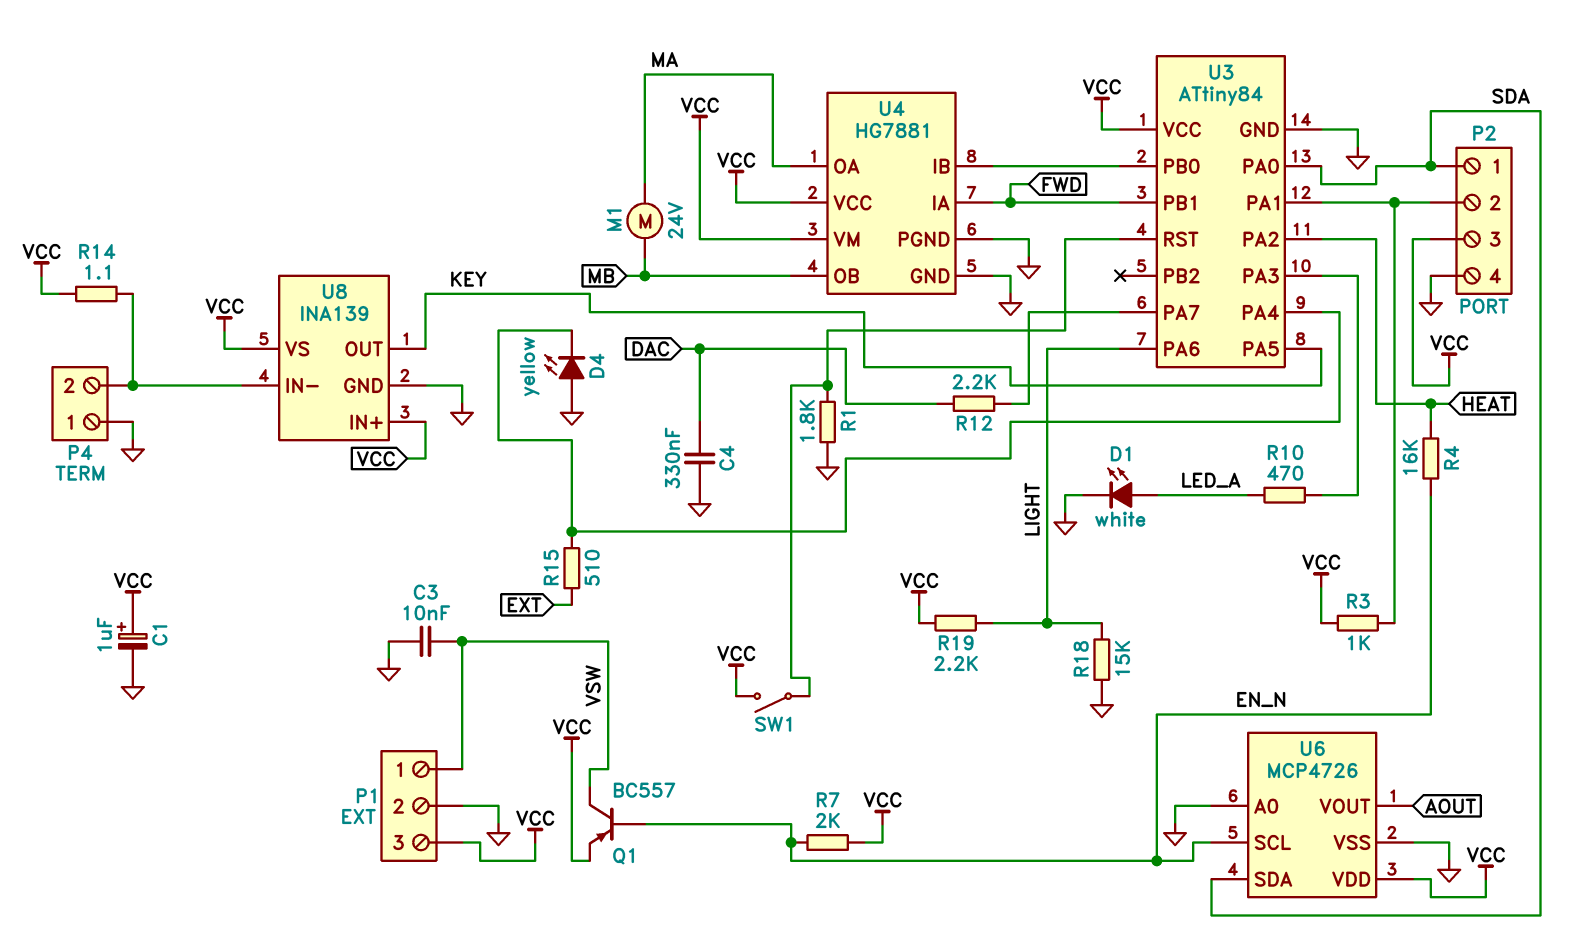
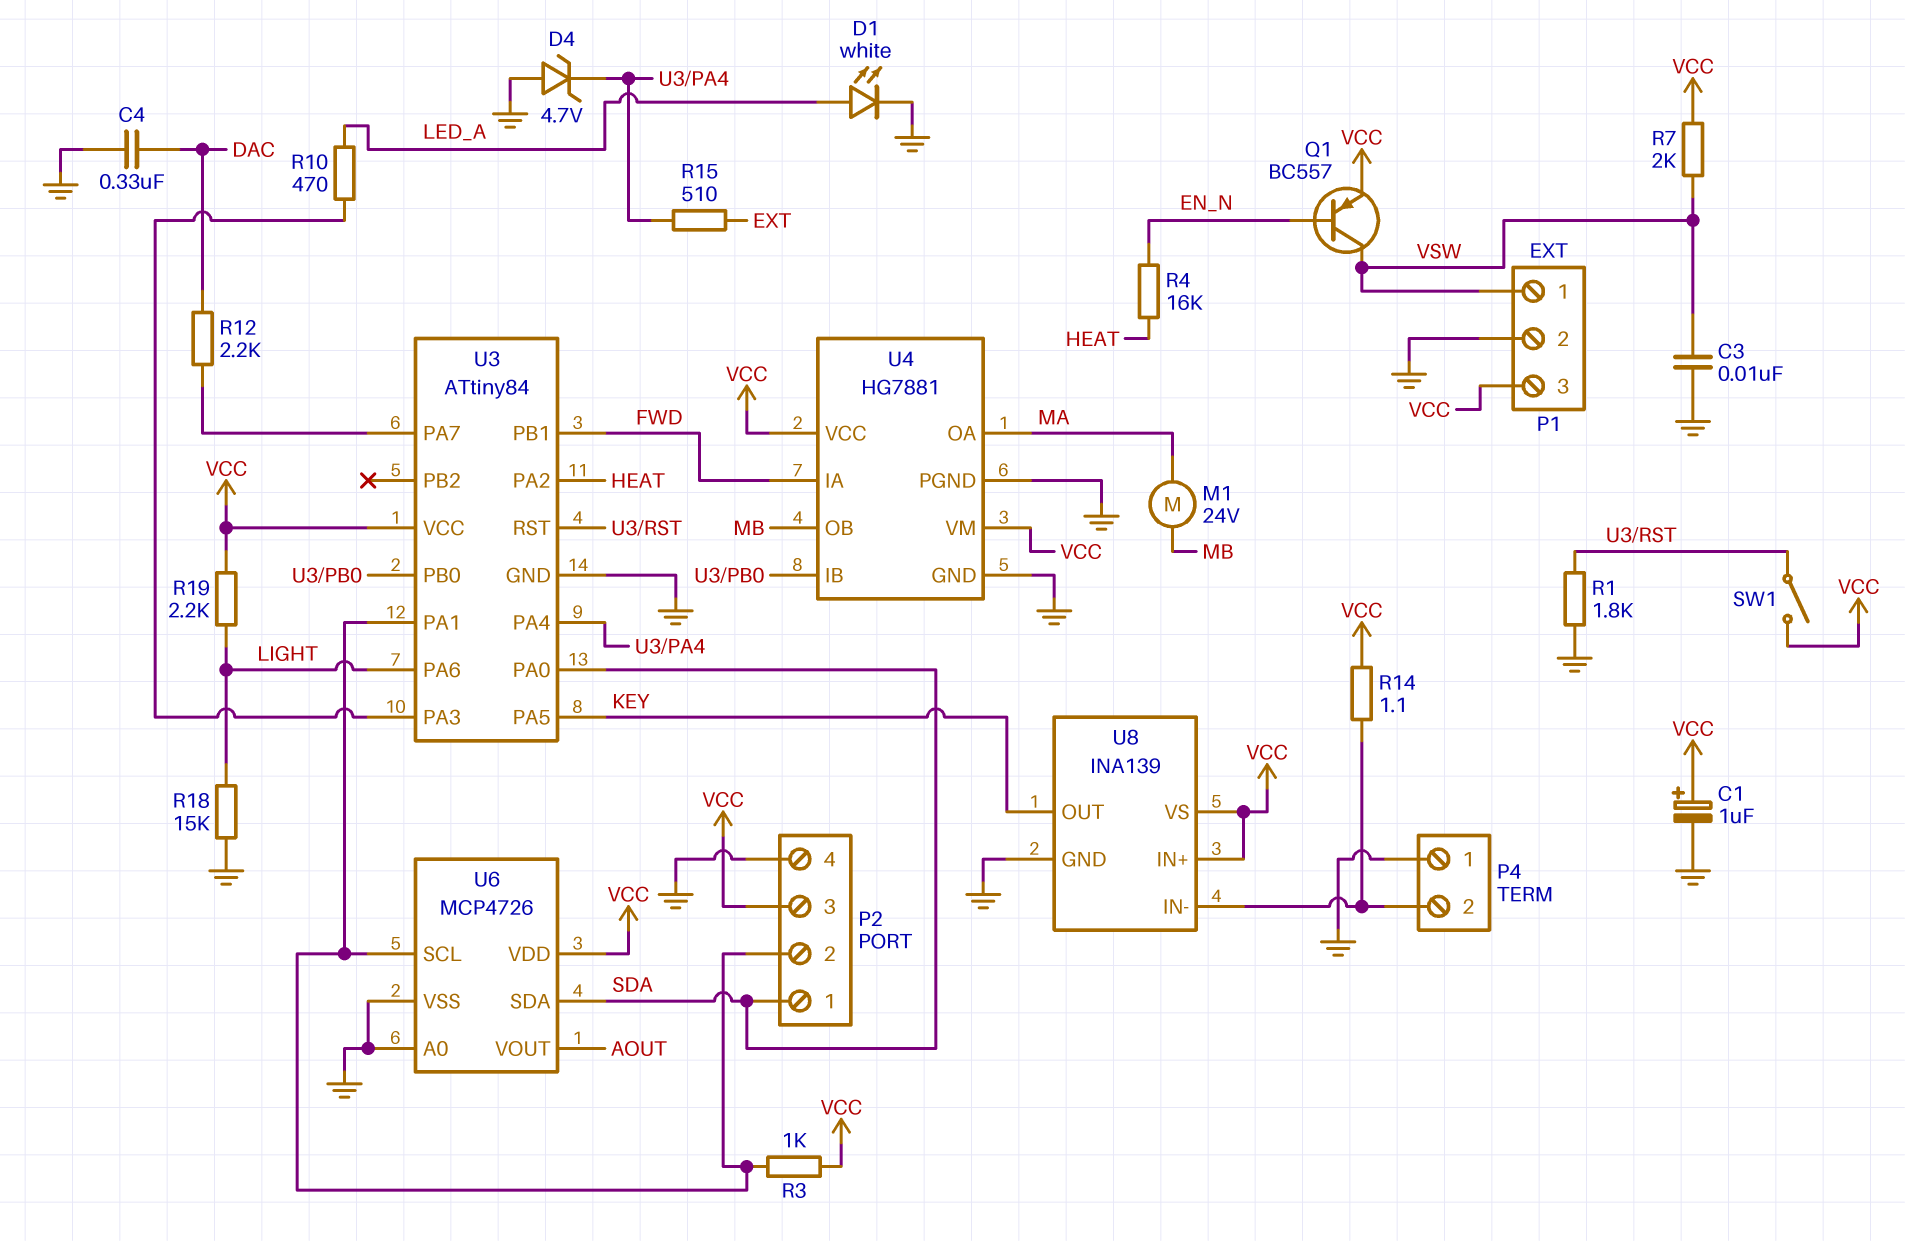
D4: LED yellow (A GND, K U3/PA4) -> zener 4.7V (A GND, K U3/PA4)
R7: 2k (EN_N, VCC) -> 2k (VCC, VSW)
U6 pin SCL: EN_N -> P2/2

